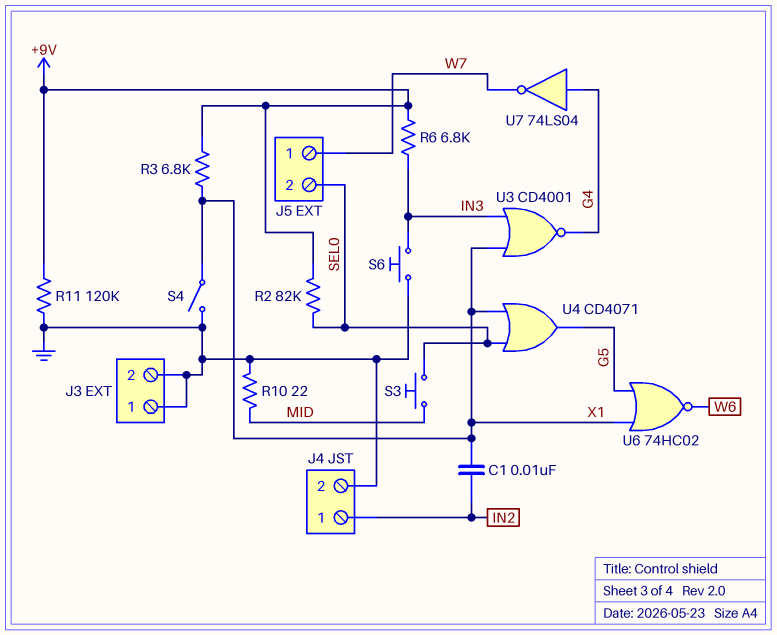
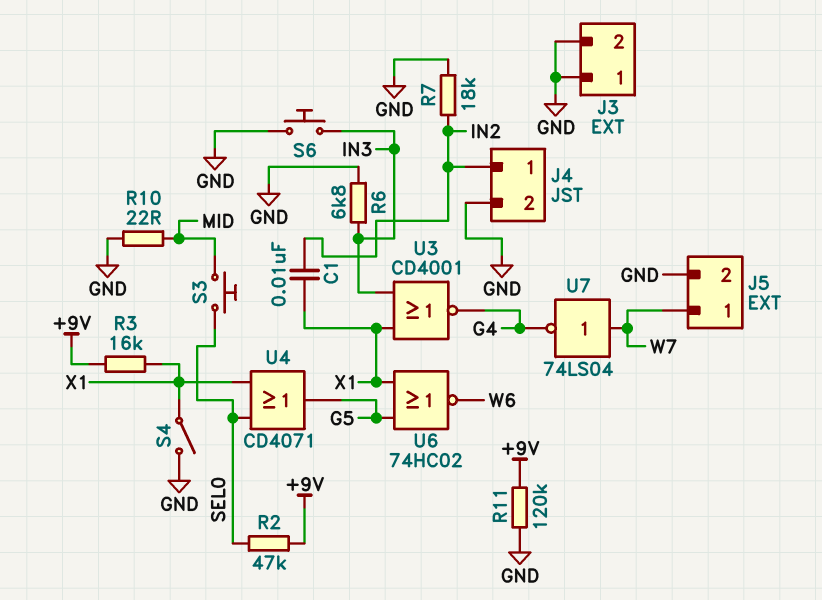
J5 pin 2: SEL0 -> GND
R2: 82k (+9V, SEL0) -> 47k (+9V, SEL0)
R3: 6.8k (+9V, X1) -> 16k (+9V, X1)
R6: 6.8k (+9V, IN3) -> 6.8k (GND, IN3)
R7: none -> 18k (GND, IN2)
U7: NOT 74LS04 (in G4, out W7) -> NOT 74LS04 (in W7, out G4)

